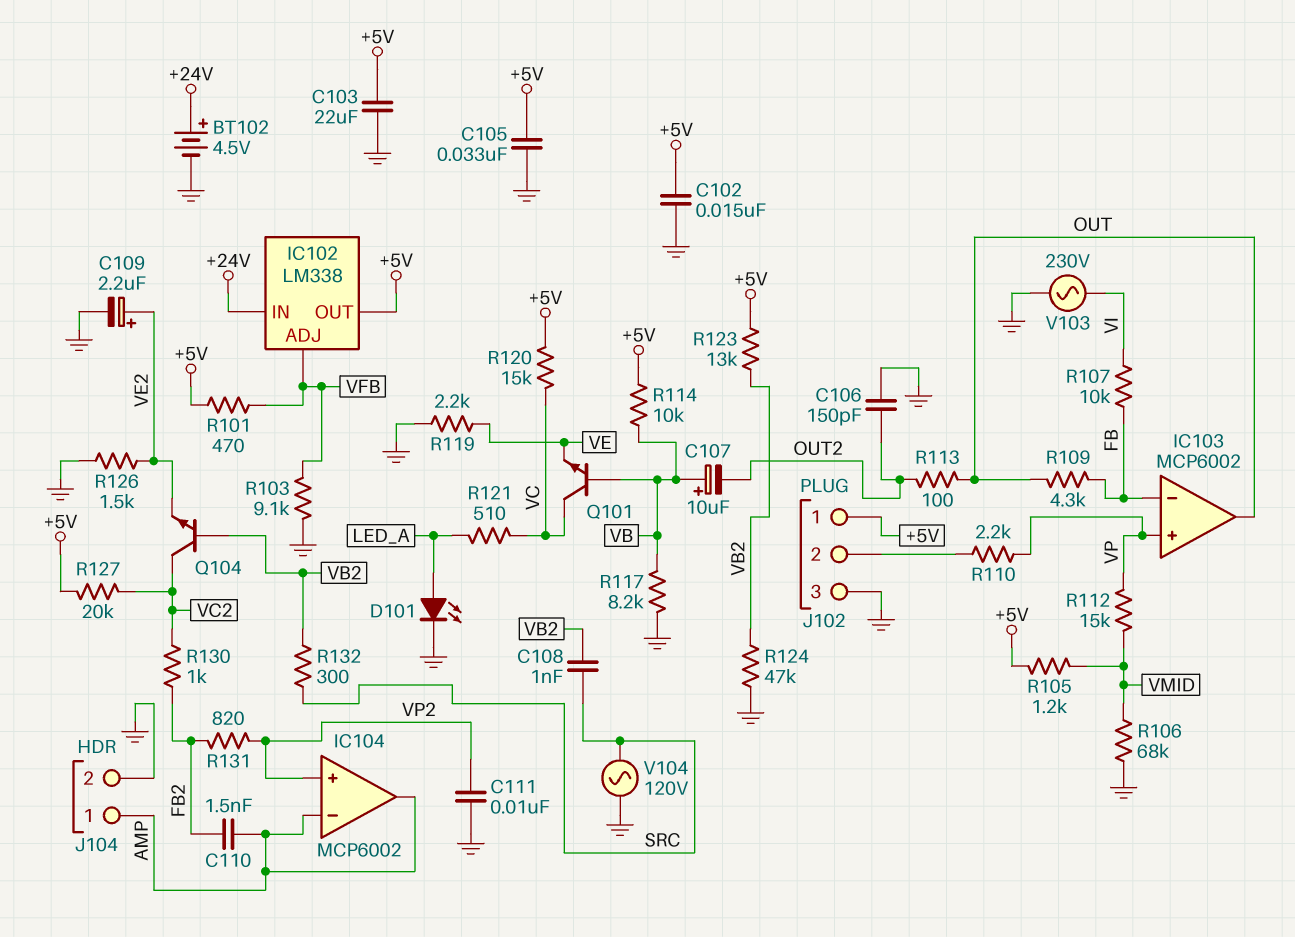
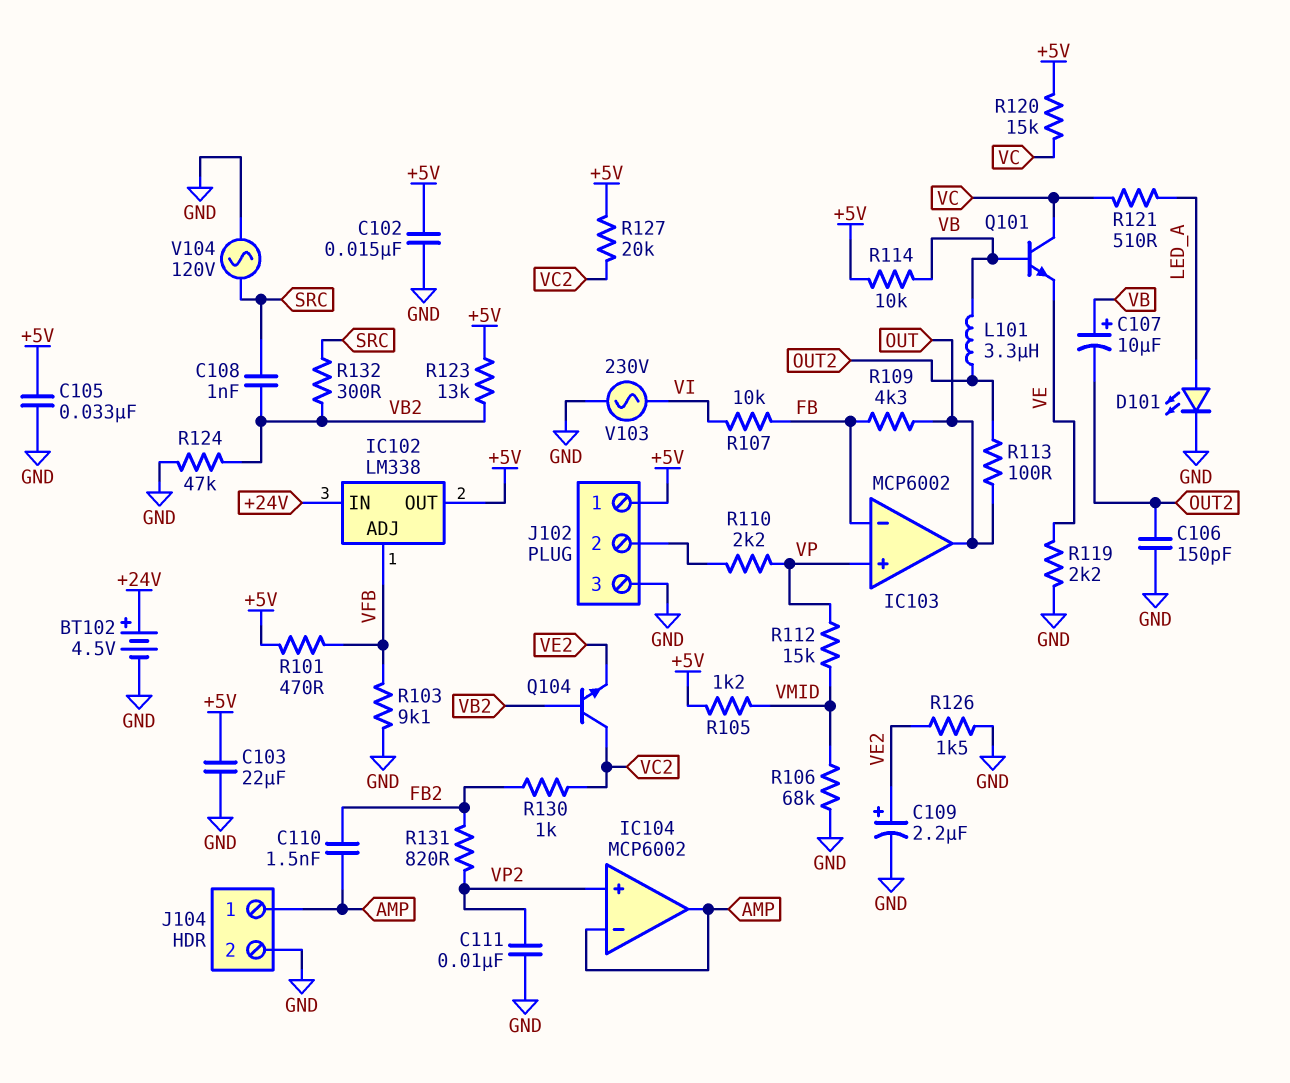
L101: none -> 3.3uH (OUT2, VB)
R117: 8.2k (GND, VB) -> none

